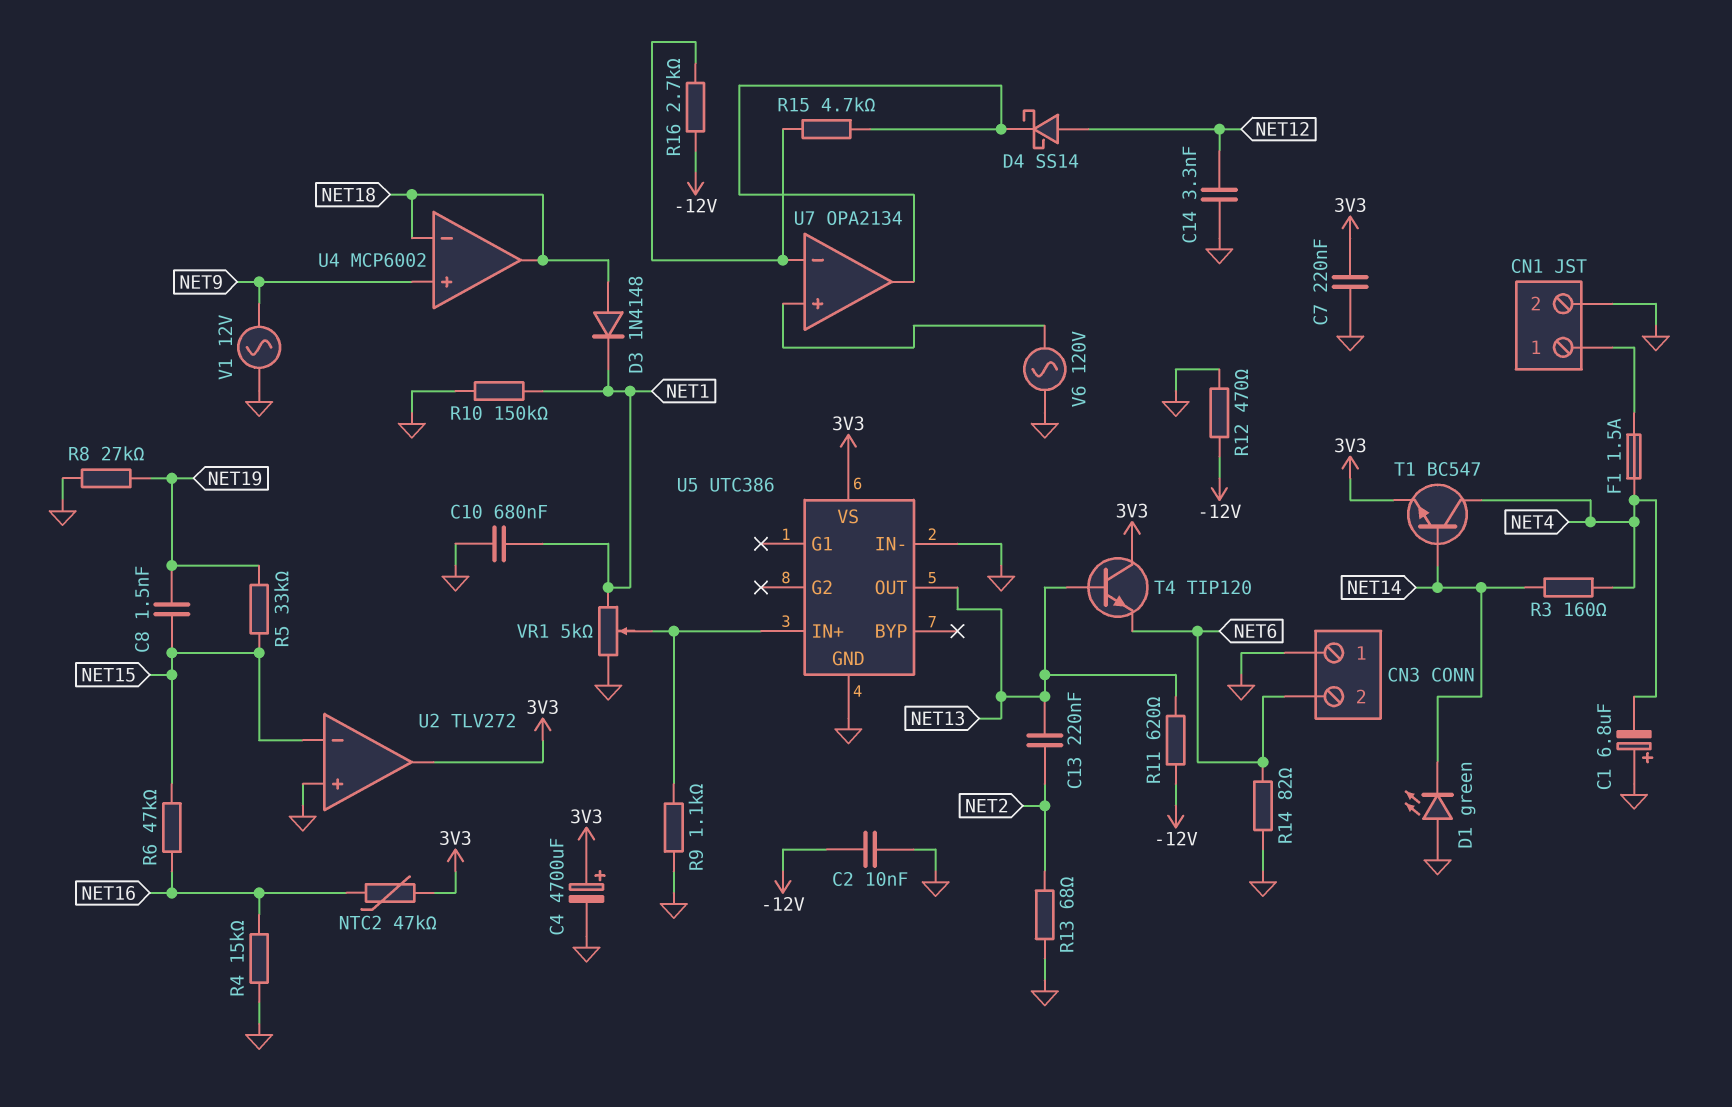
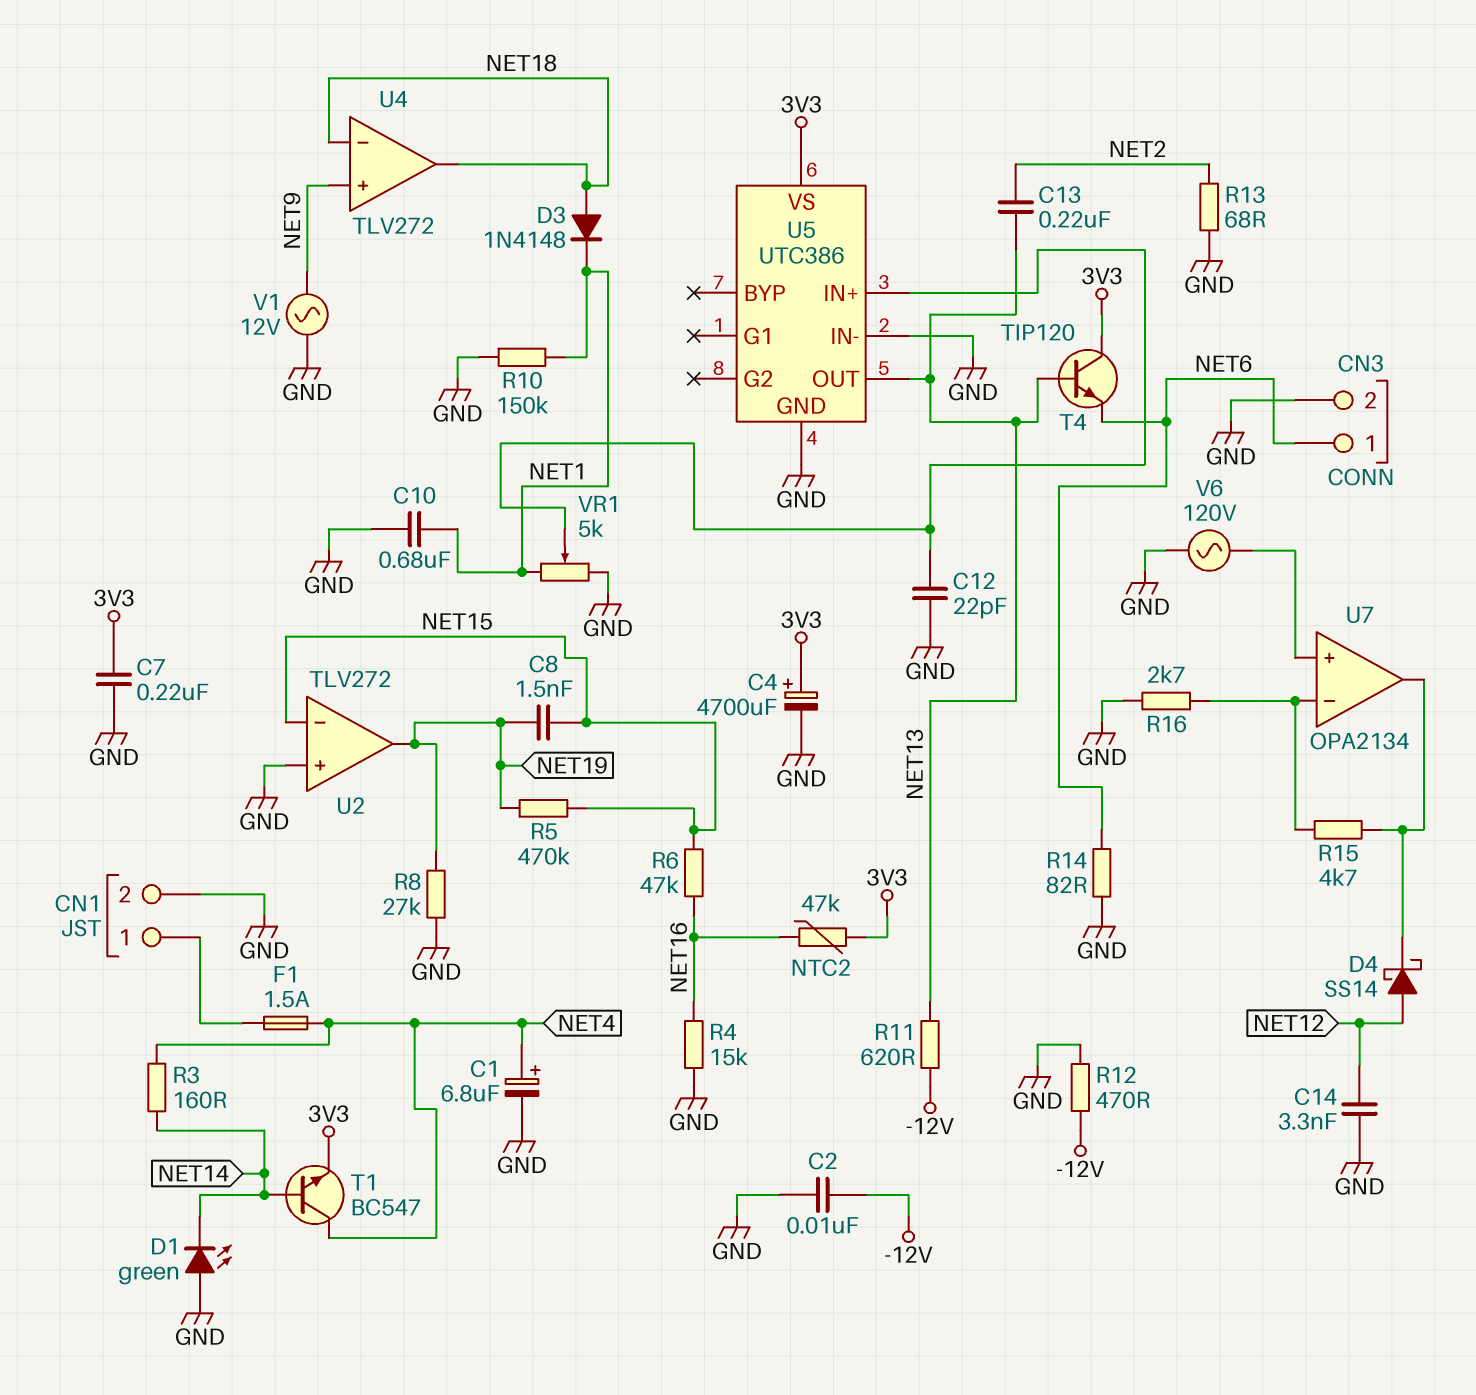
C1: 6.8uF (plus GND, minus NET4) -> 6.8uF (plus NET4, minus GND)
C12: none -> 22pF (GND, U5/IN+)
CN3 pin 1: GND -> NET6
CN3 pin 2: NET6 -> GND
R5: 33k (NET15, NET19) -> 470k (NET15, NET19)
R9: 1.1k (GND, U5/IN+) -> none
R16: 2.7k (-12V, U7/in-) -> 2.7k (GND, U7/in-)
U2 pin out: 3V3 -> NET19
U4: MCP6002 -> TLV272

